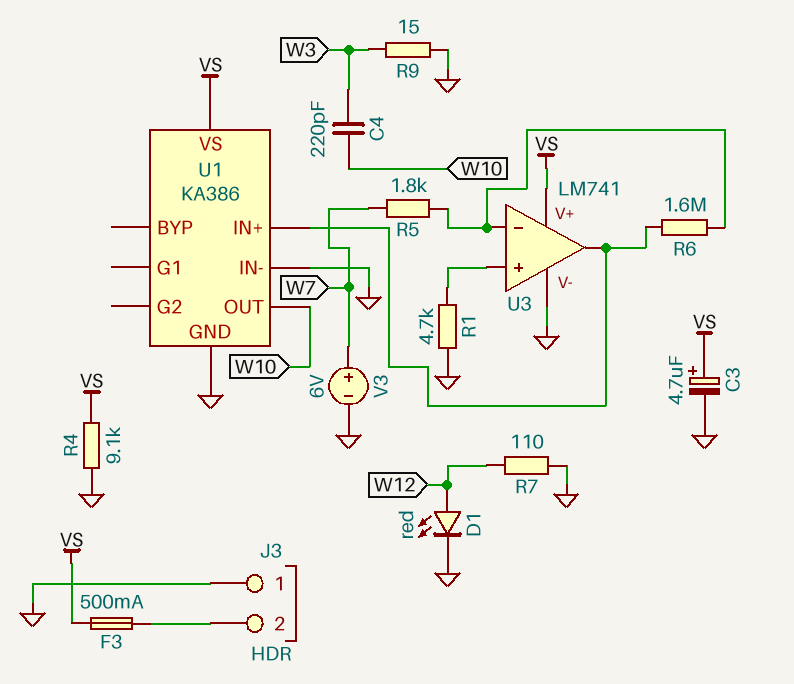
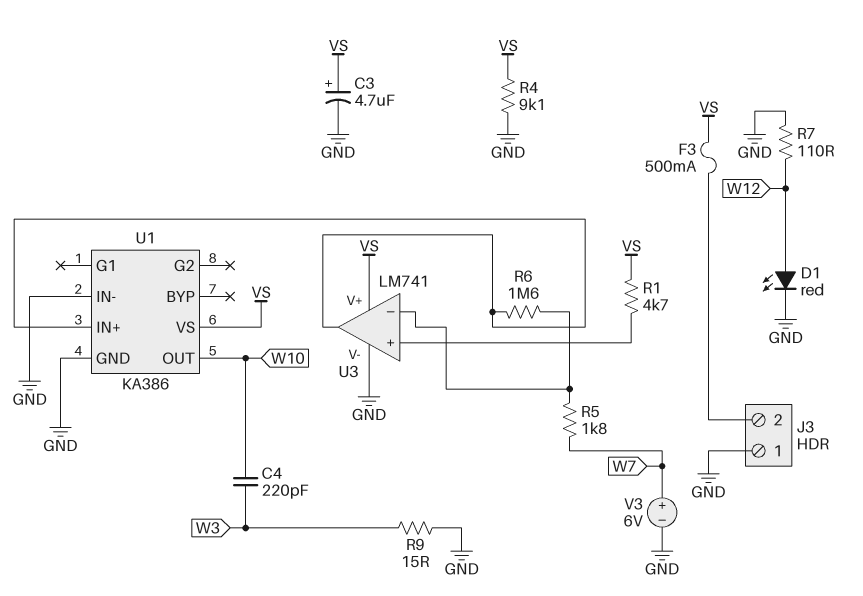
R1: 4.7k (GND, U3/in+) -> 4.7k (U3/in+, VS)

